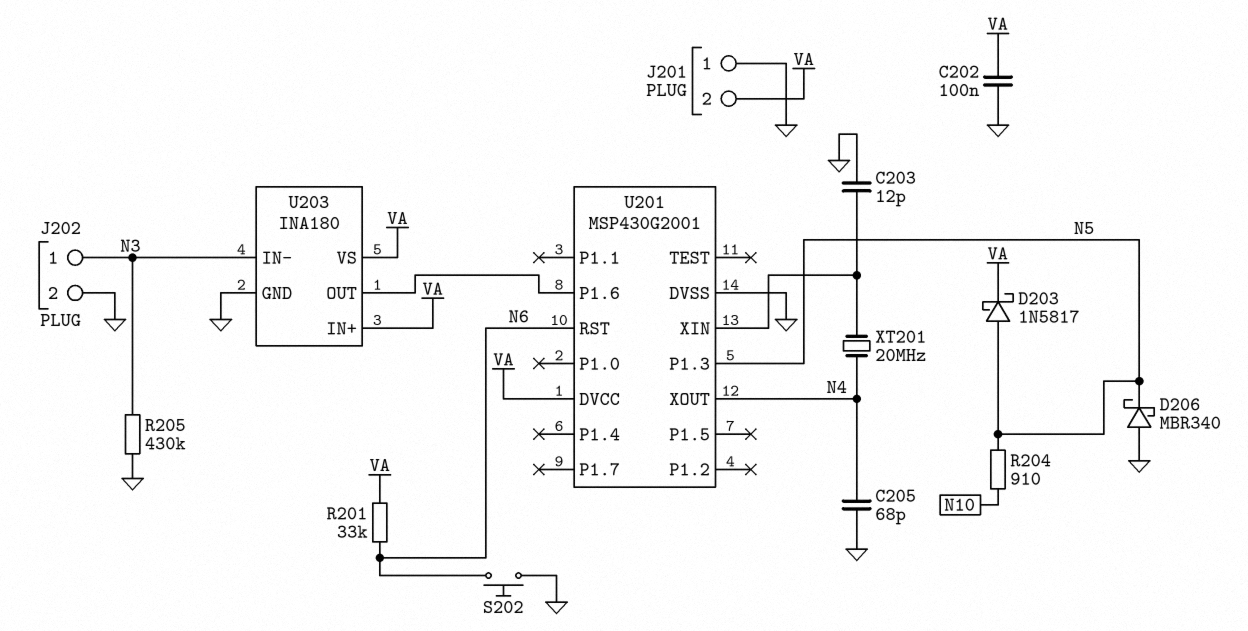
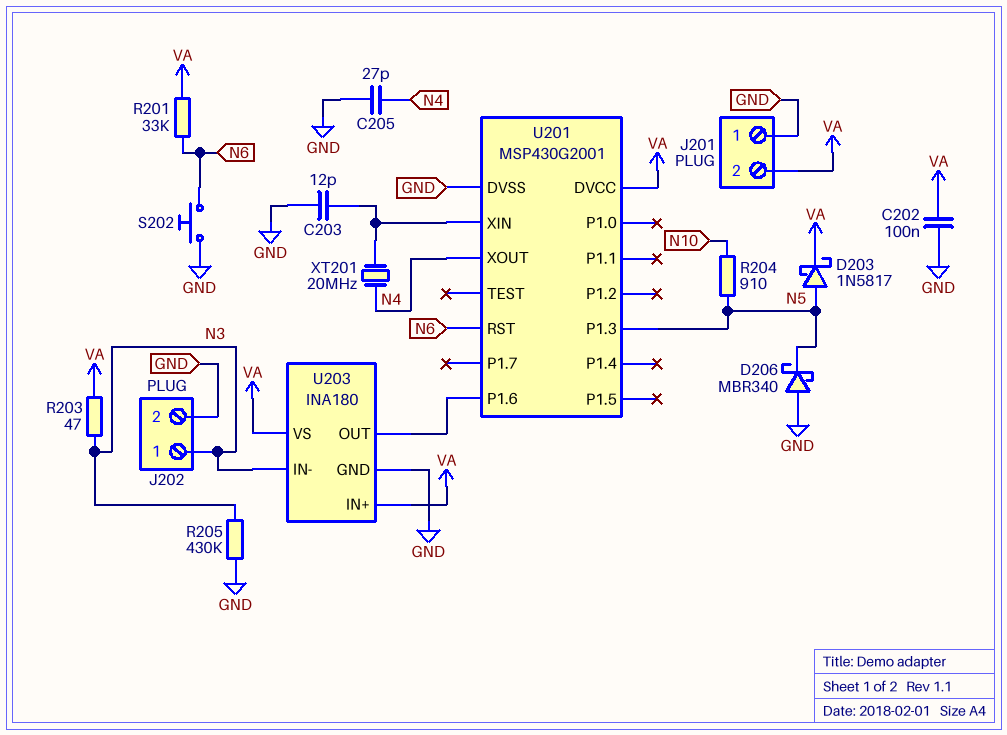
C205: 68pF (GND, N4) -> 27pF (GND, N4)
R203: none -> 47 (N3, VA)

